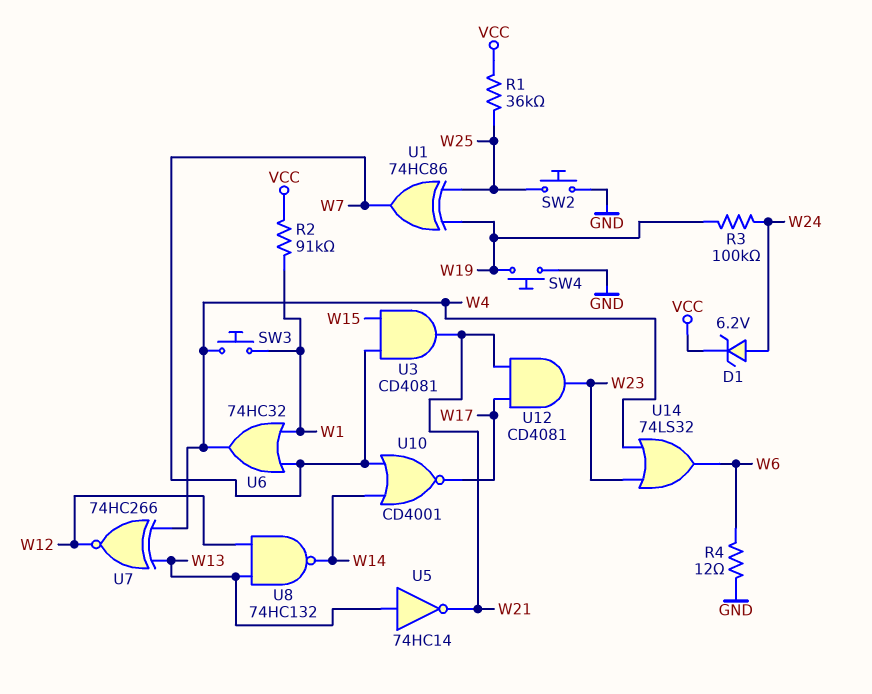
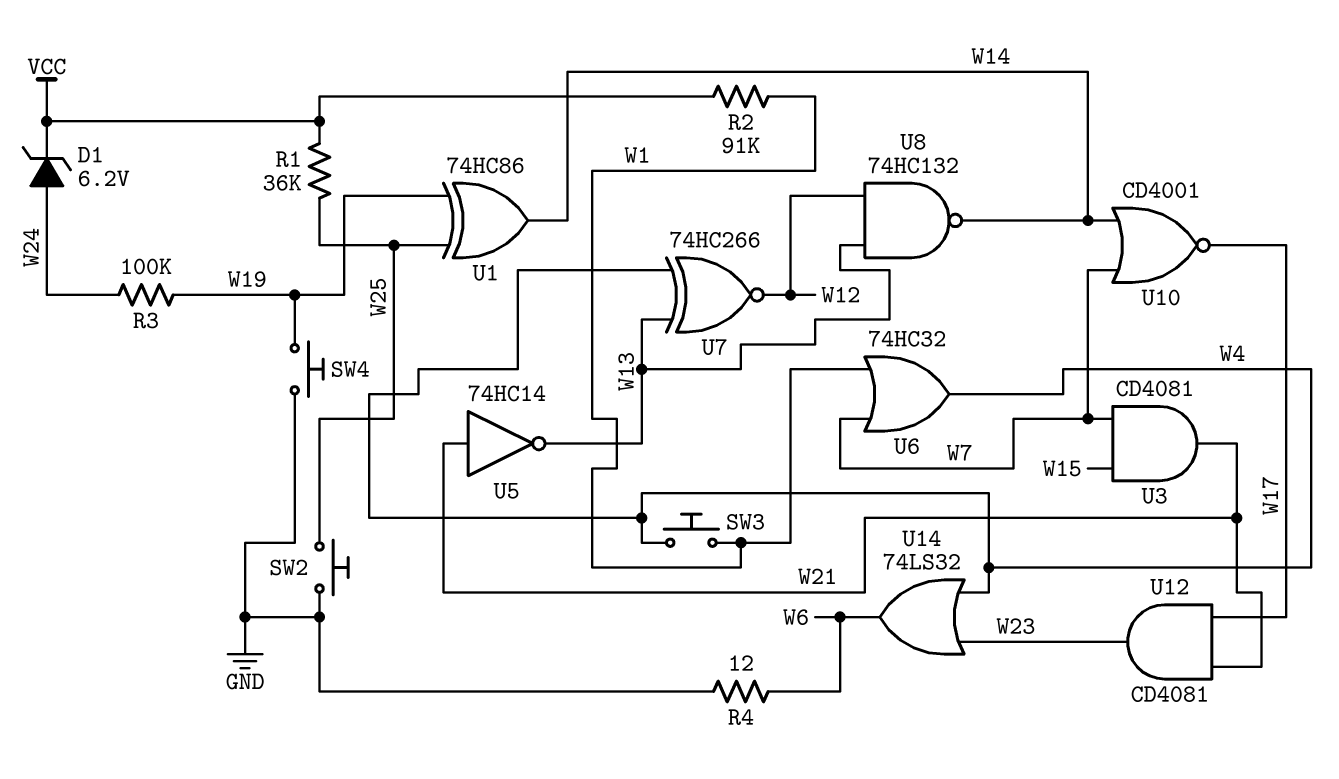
U1: XOR 74HC86 (in W19, in W25, out W7) -> XOR 74HC86 (in W19, in W25, out W14)
U5: NOT 74HC14 (in W13, out W21) -> NOT 74HC14 (in W21, out W13)

